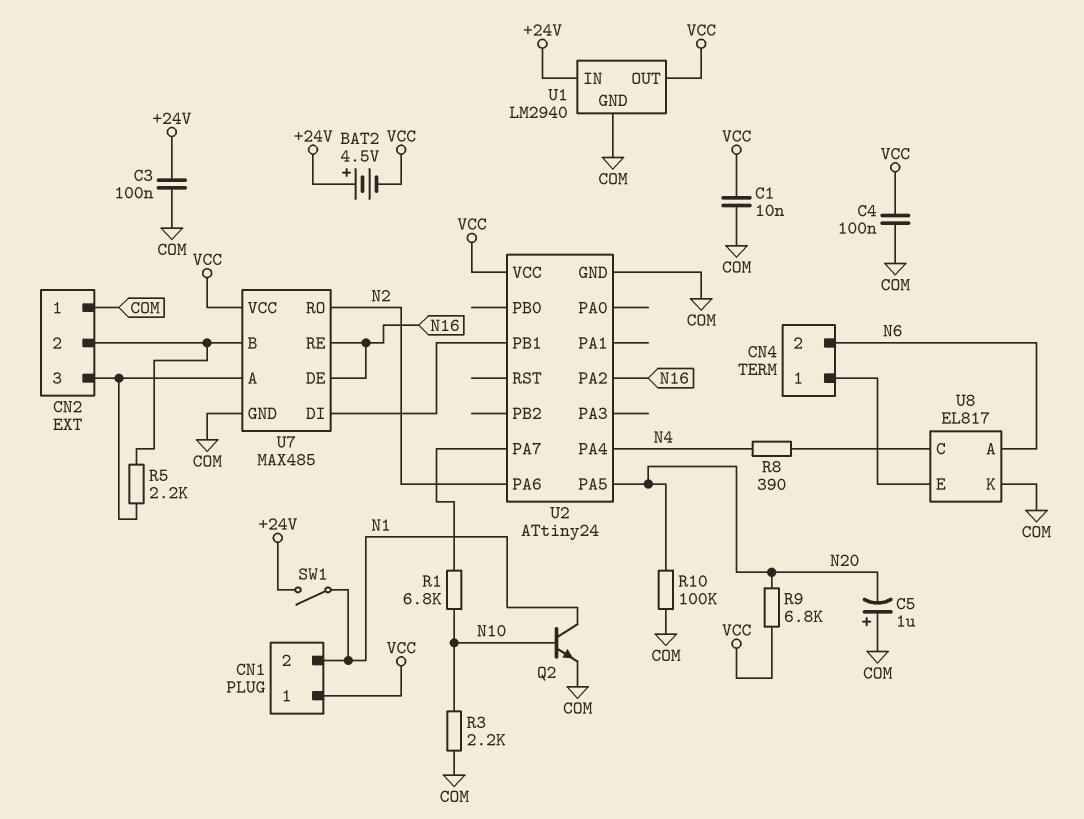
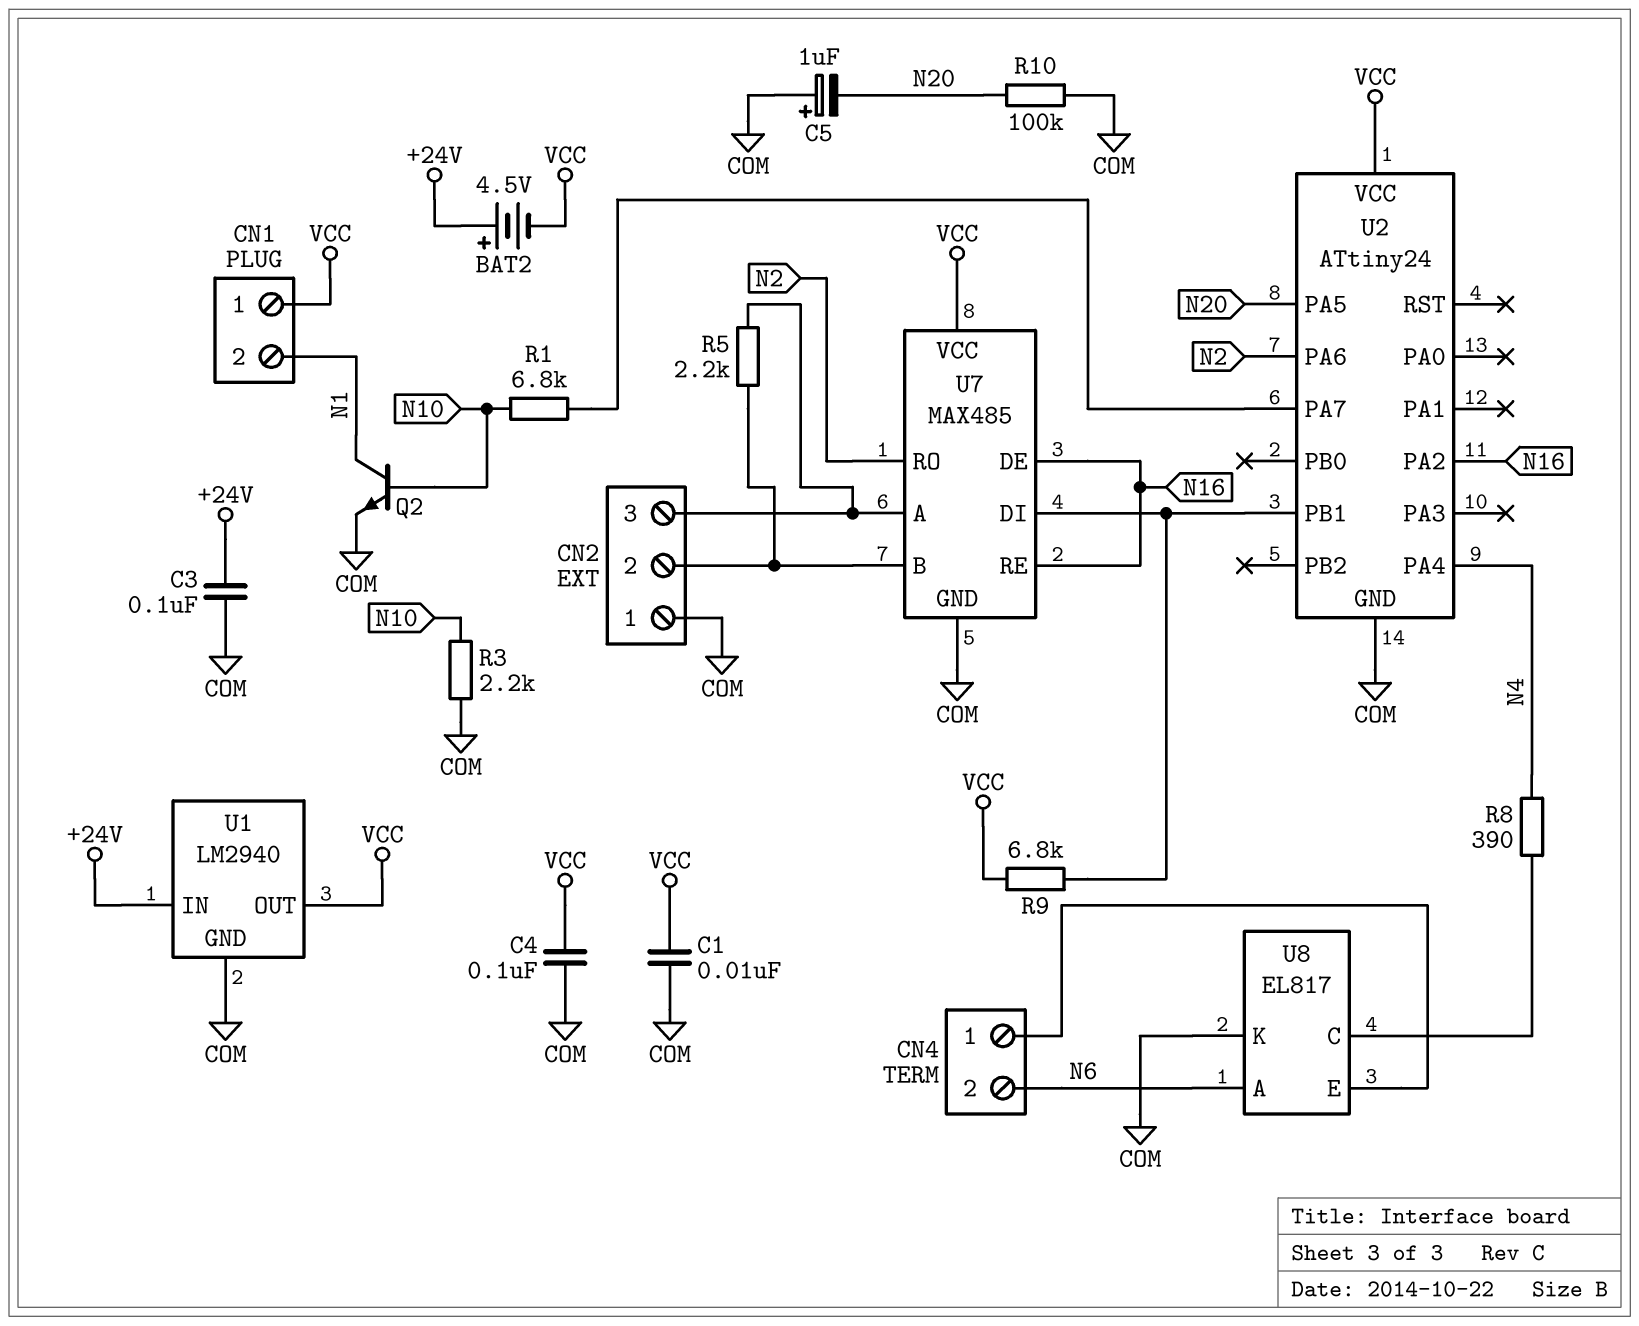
R9: 6.8k (N20, VCC) -> 6.8k (U2/PB1, VCC)
SW1: switch (+24V, N1) -> none

